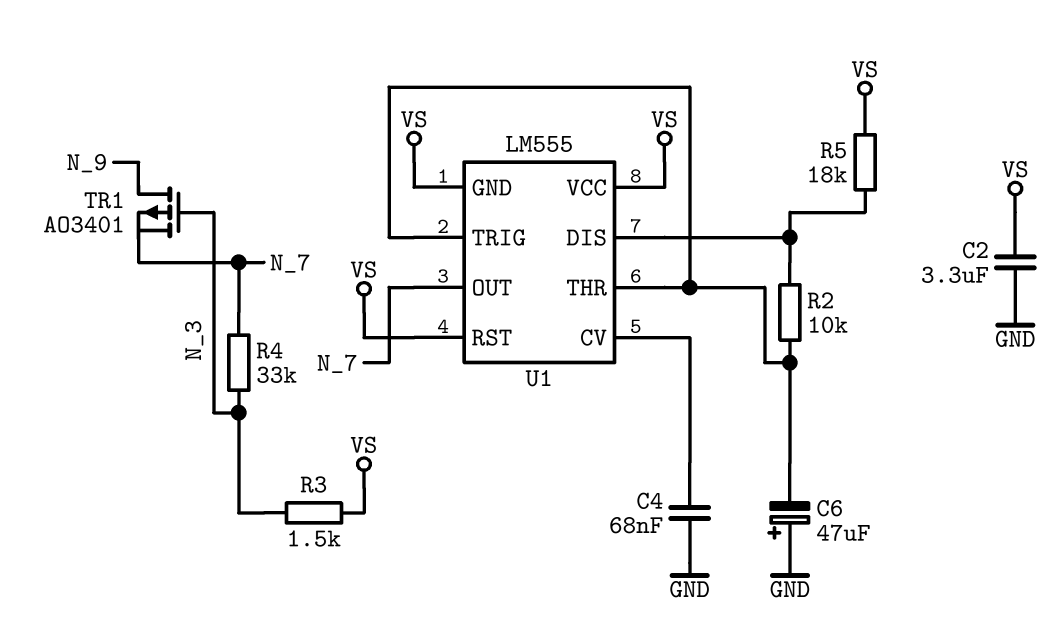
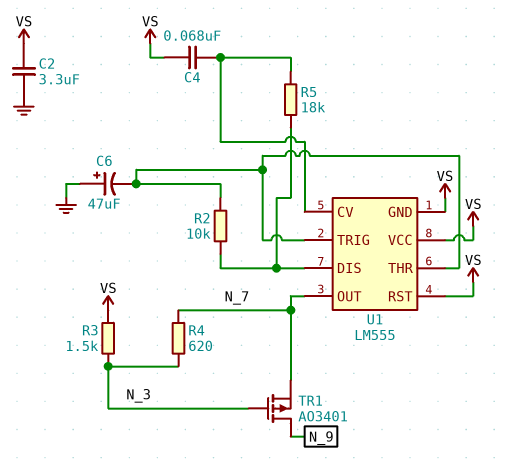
C4: 68nF (GND, U1/CV) -> 68nF (U1/CV, VS)
R4: 33k (N_3, N_7) -> 620 (N_3, N_7)
R5: 18k (U1/DIS, VS) -> 18k (U1/CV, U1/DIS)

